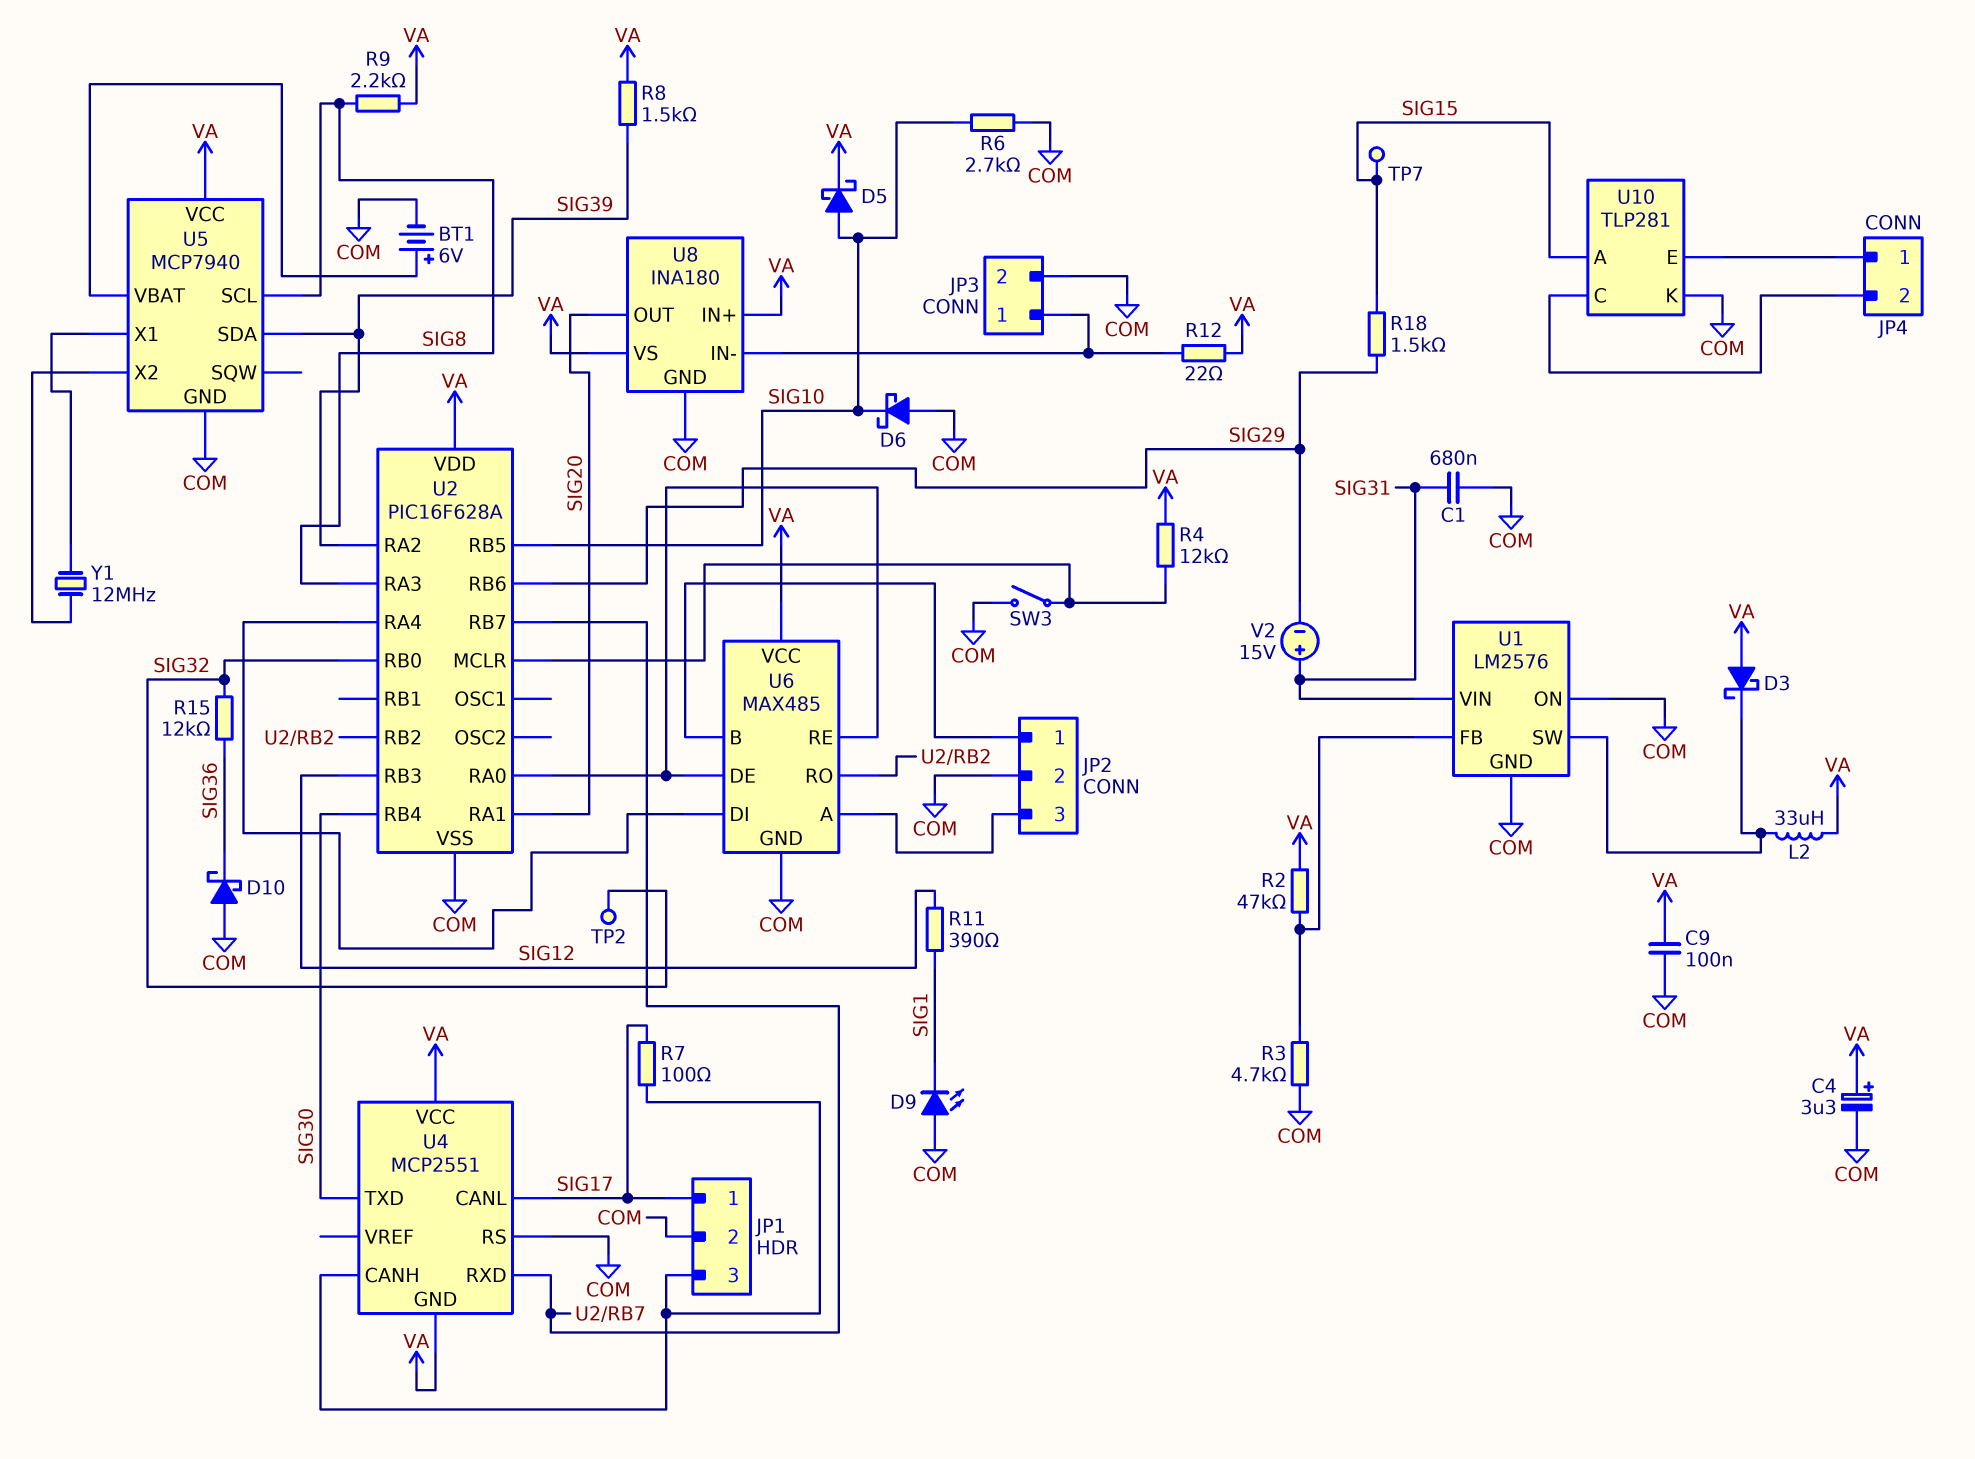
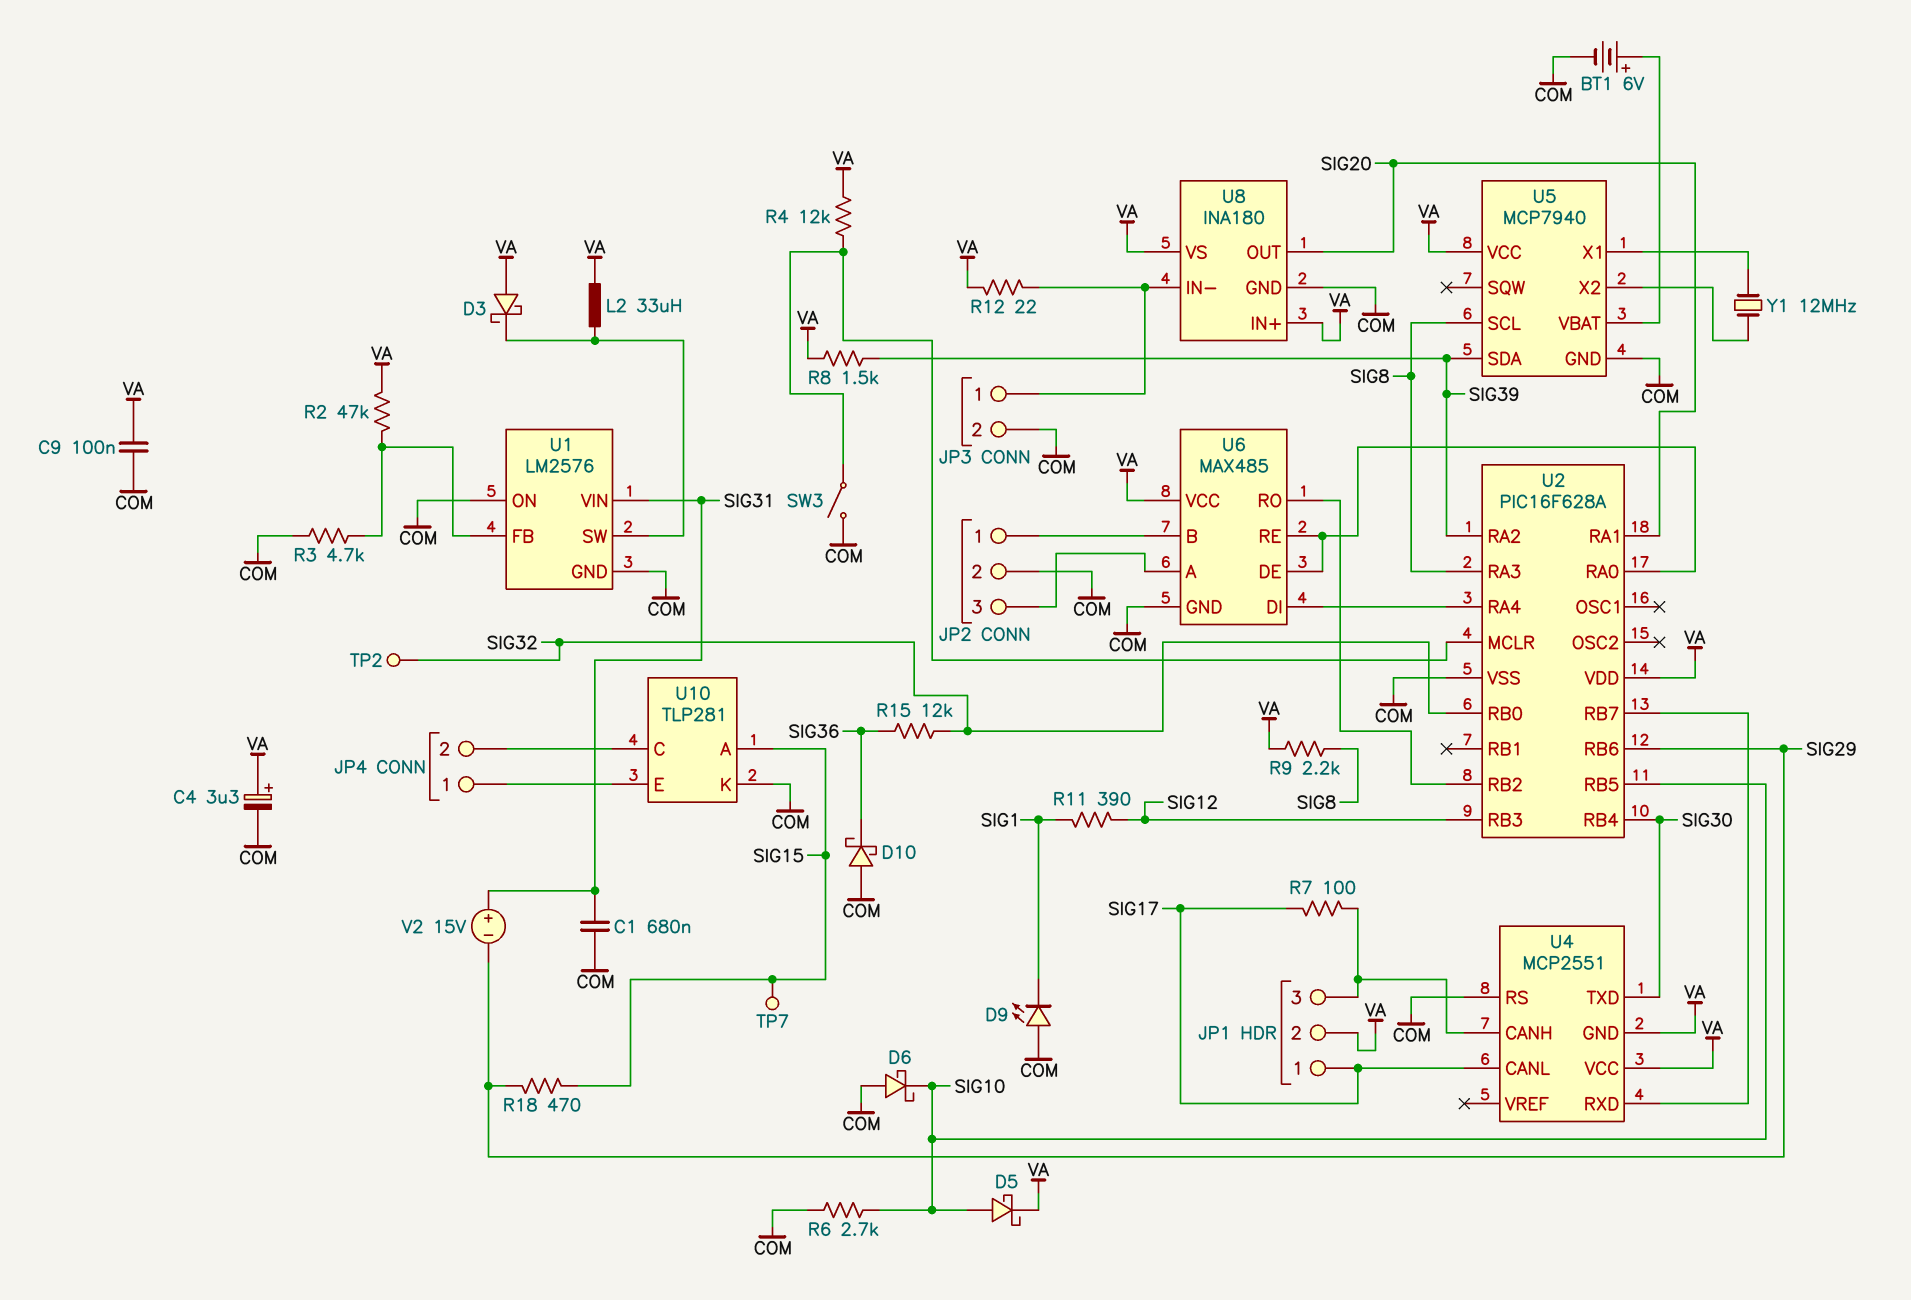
JP1 pin 2: COM -> VA
R18: 1.5k (SIG15, SIG29) -> 470 (SIG15, SIG29)

